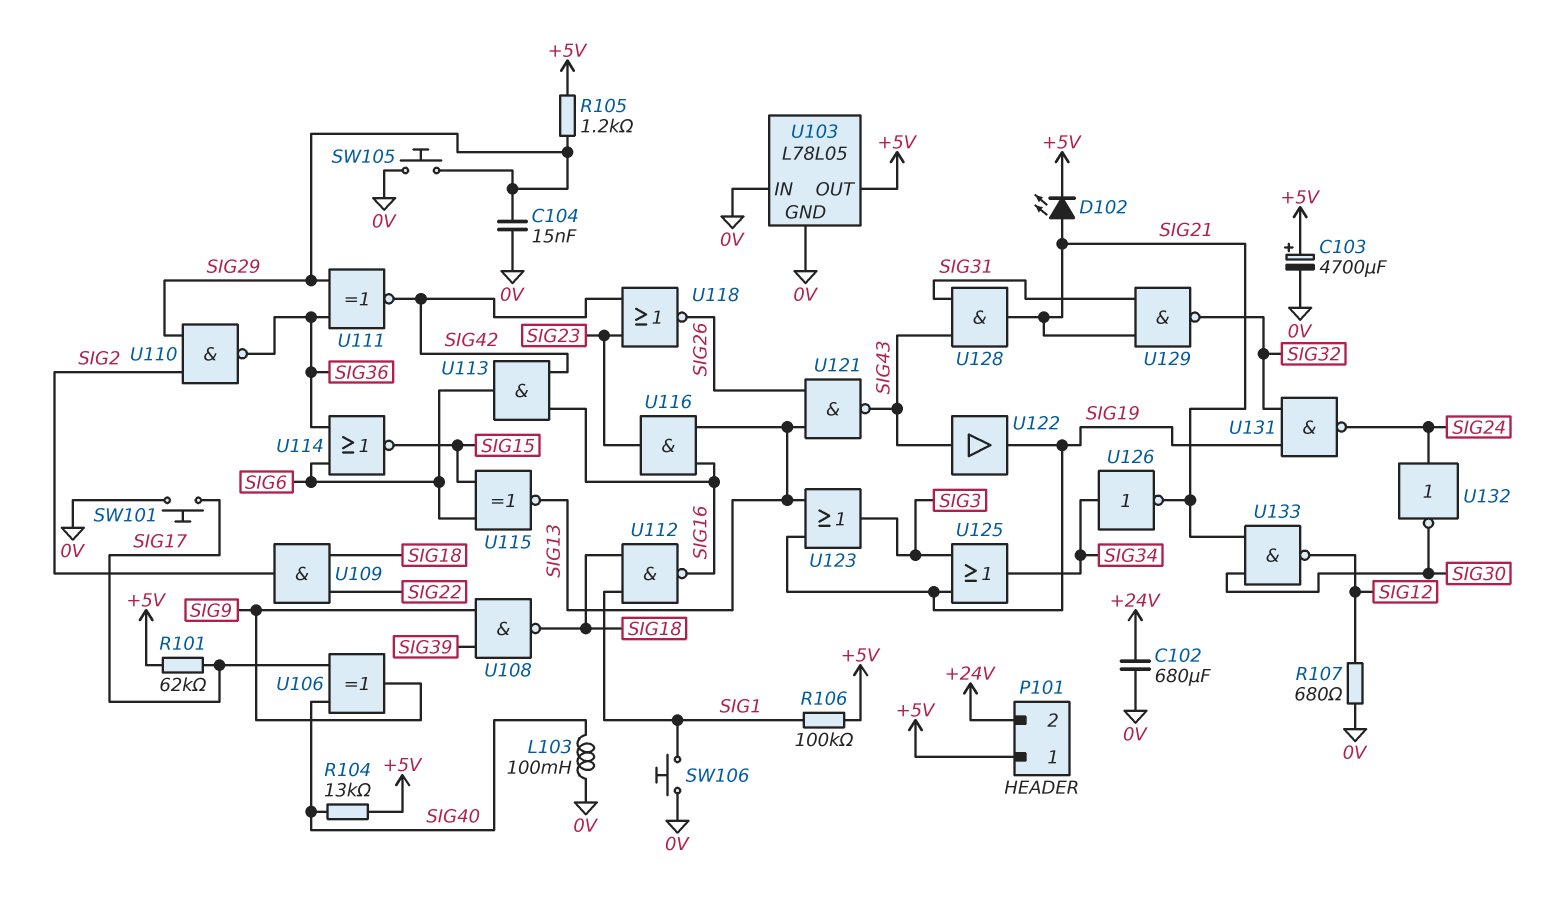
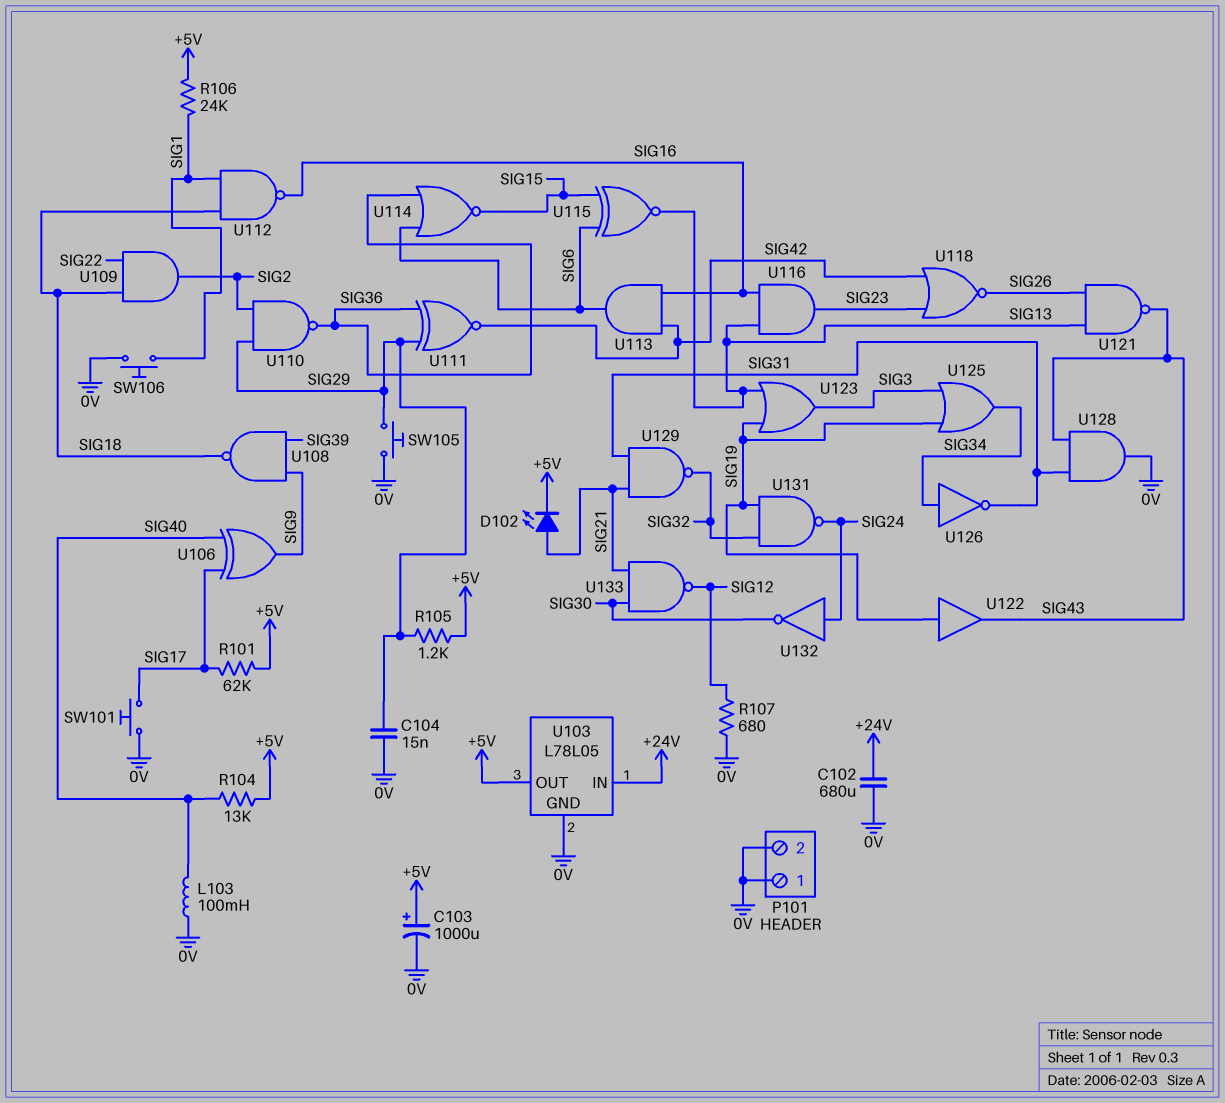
C103: 4700uF (plus +5V, minus 0V) -> 1000uF (plus +5V, minus 0V)
P101 pin 1: +5V -> 0V
P101 pin 2: +24V -> 0V
R106: 100k (+5V, SIG1) -> 24k (+5V, SIG1)
U103 pin IN: 0V -> +24V
U122: buffer (in SIG43, out SIG19) -> buffer (in SIG19, out SIG43)
U126: NOT (in SIG34, out SIG21) -> NOT (in SIG34, out SIG31)
U128: AND (in SIG31, in SIG43, out SIG21) -> AND (in SIG31, in SIG43, out 0V)

